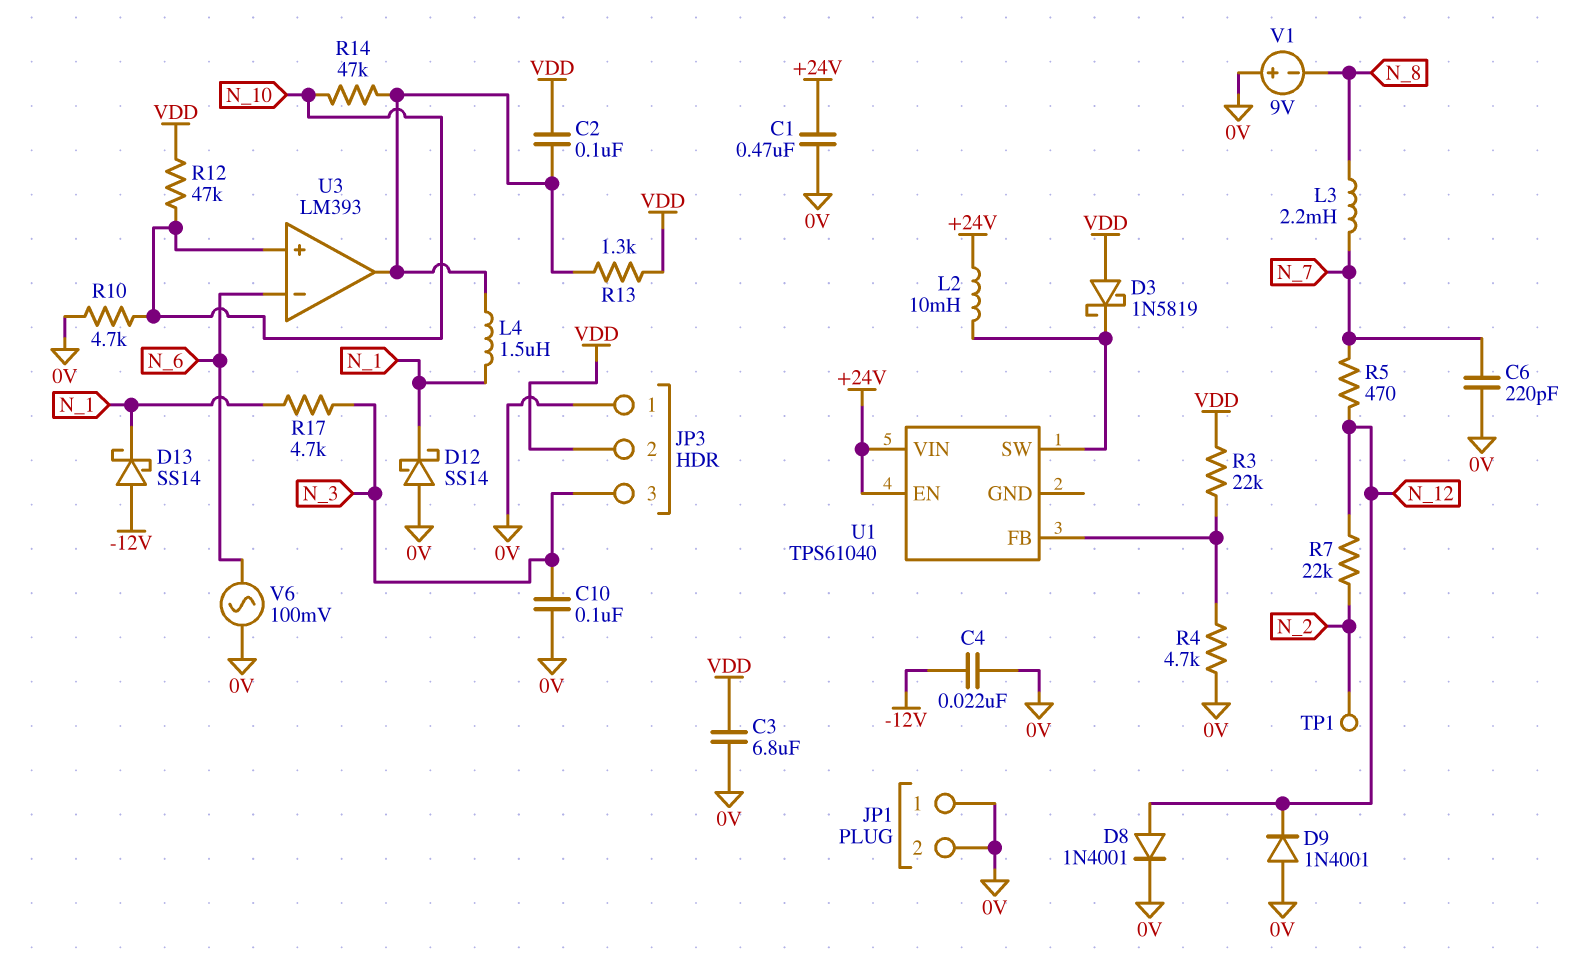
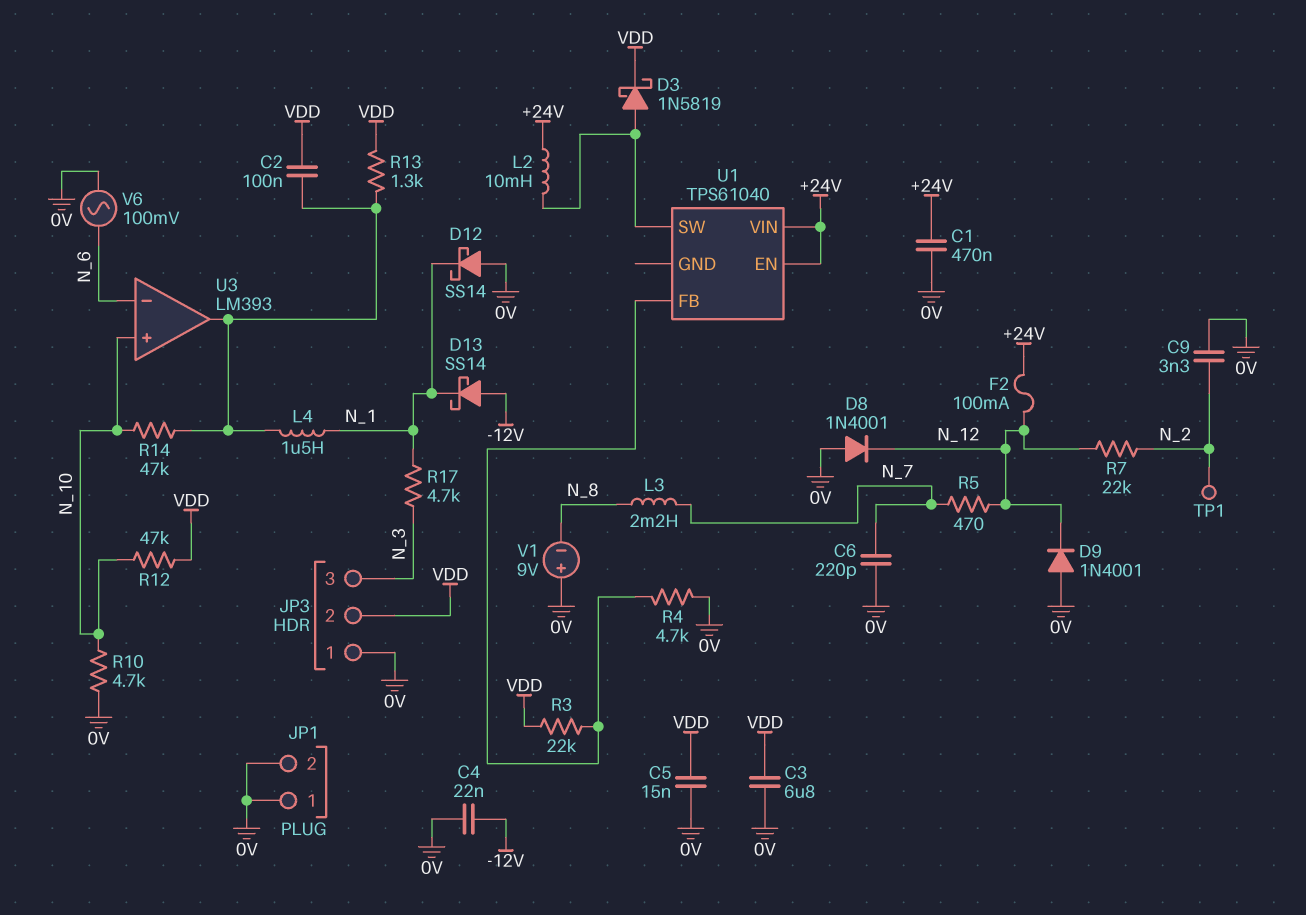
C5: none -> 15nF (0V, VDD)
C9: none -> 3.3nF (0V, N_2)
C10: 100nF (0V, N_3) -> none
D3: schottky 1N5819 (A VDD, K U1/SW) -> schottky 1N5819 (A U1/SW, K VDD)
D8: diode 1N4001 (A N_12, K 0V) -> diode 1N4001 (A 0V, K N_12)
F2: none -> 100mA (+24V, N_12)

